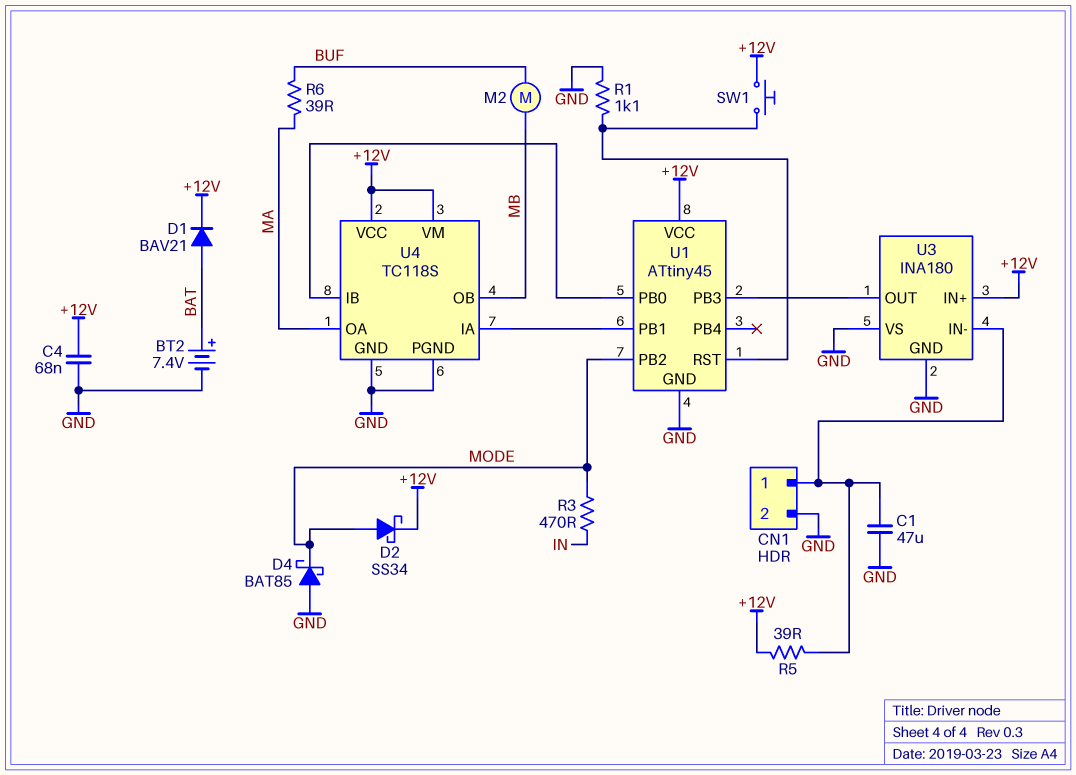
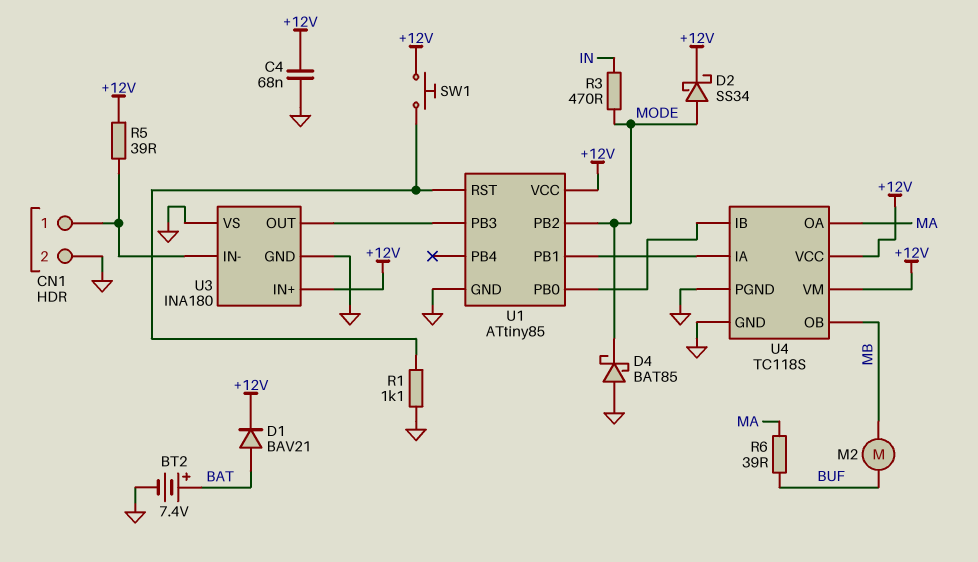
C1: 47uF (CN1/1, GND) -> none
U1: ATtiny45 -> ATtiny85

